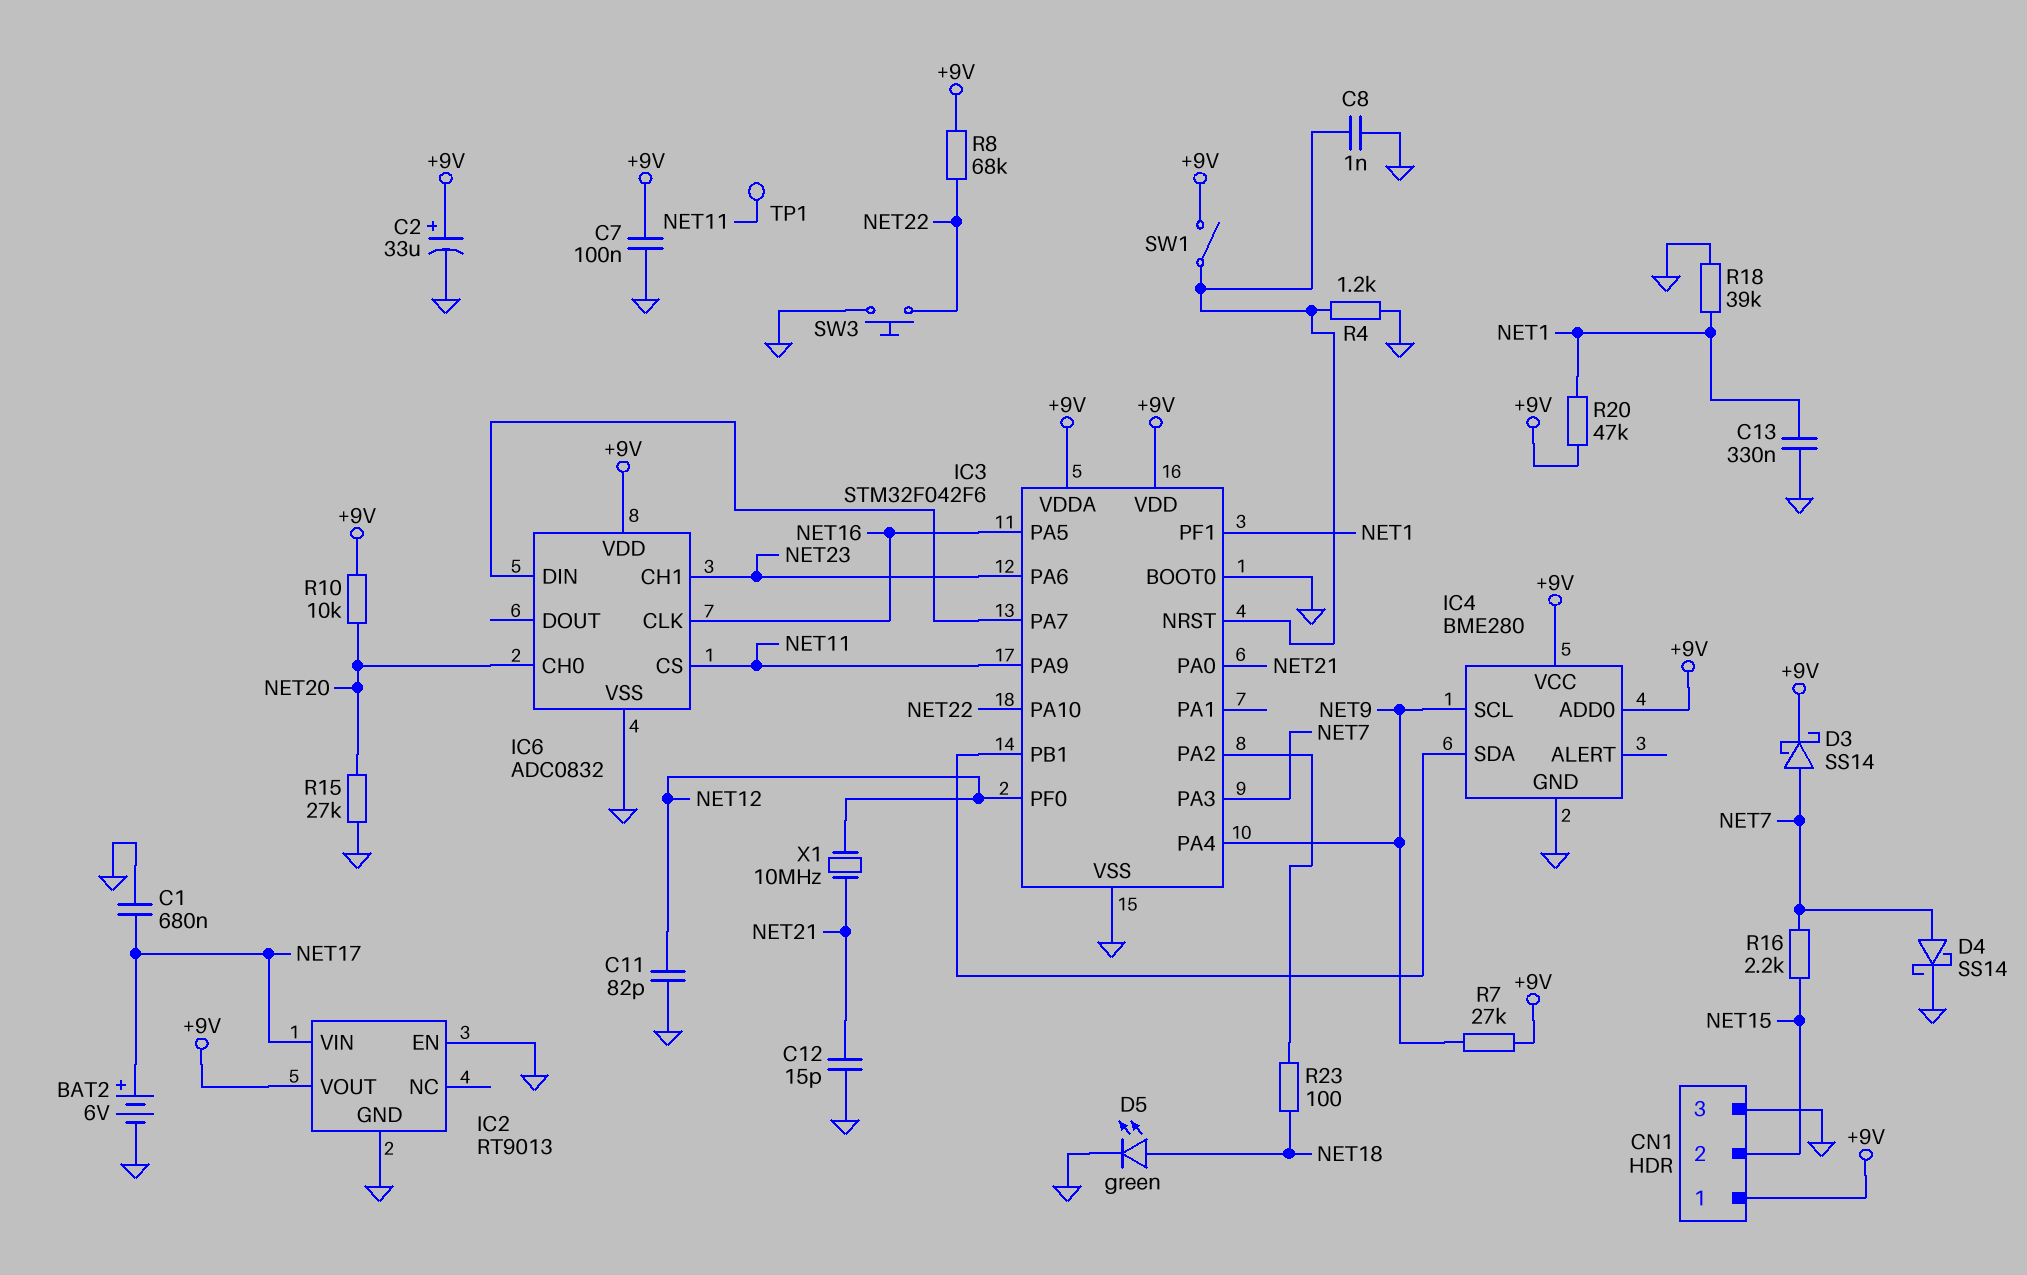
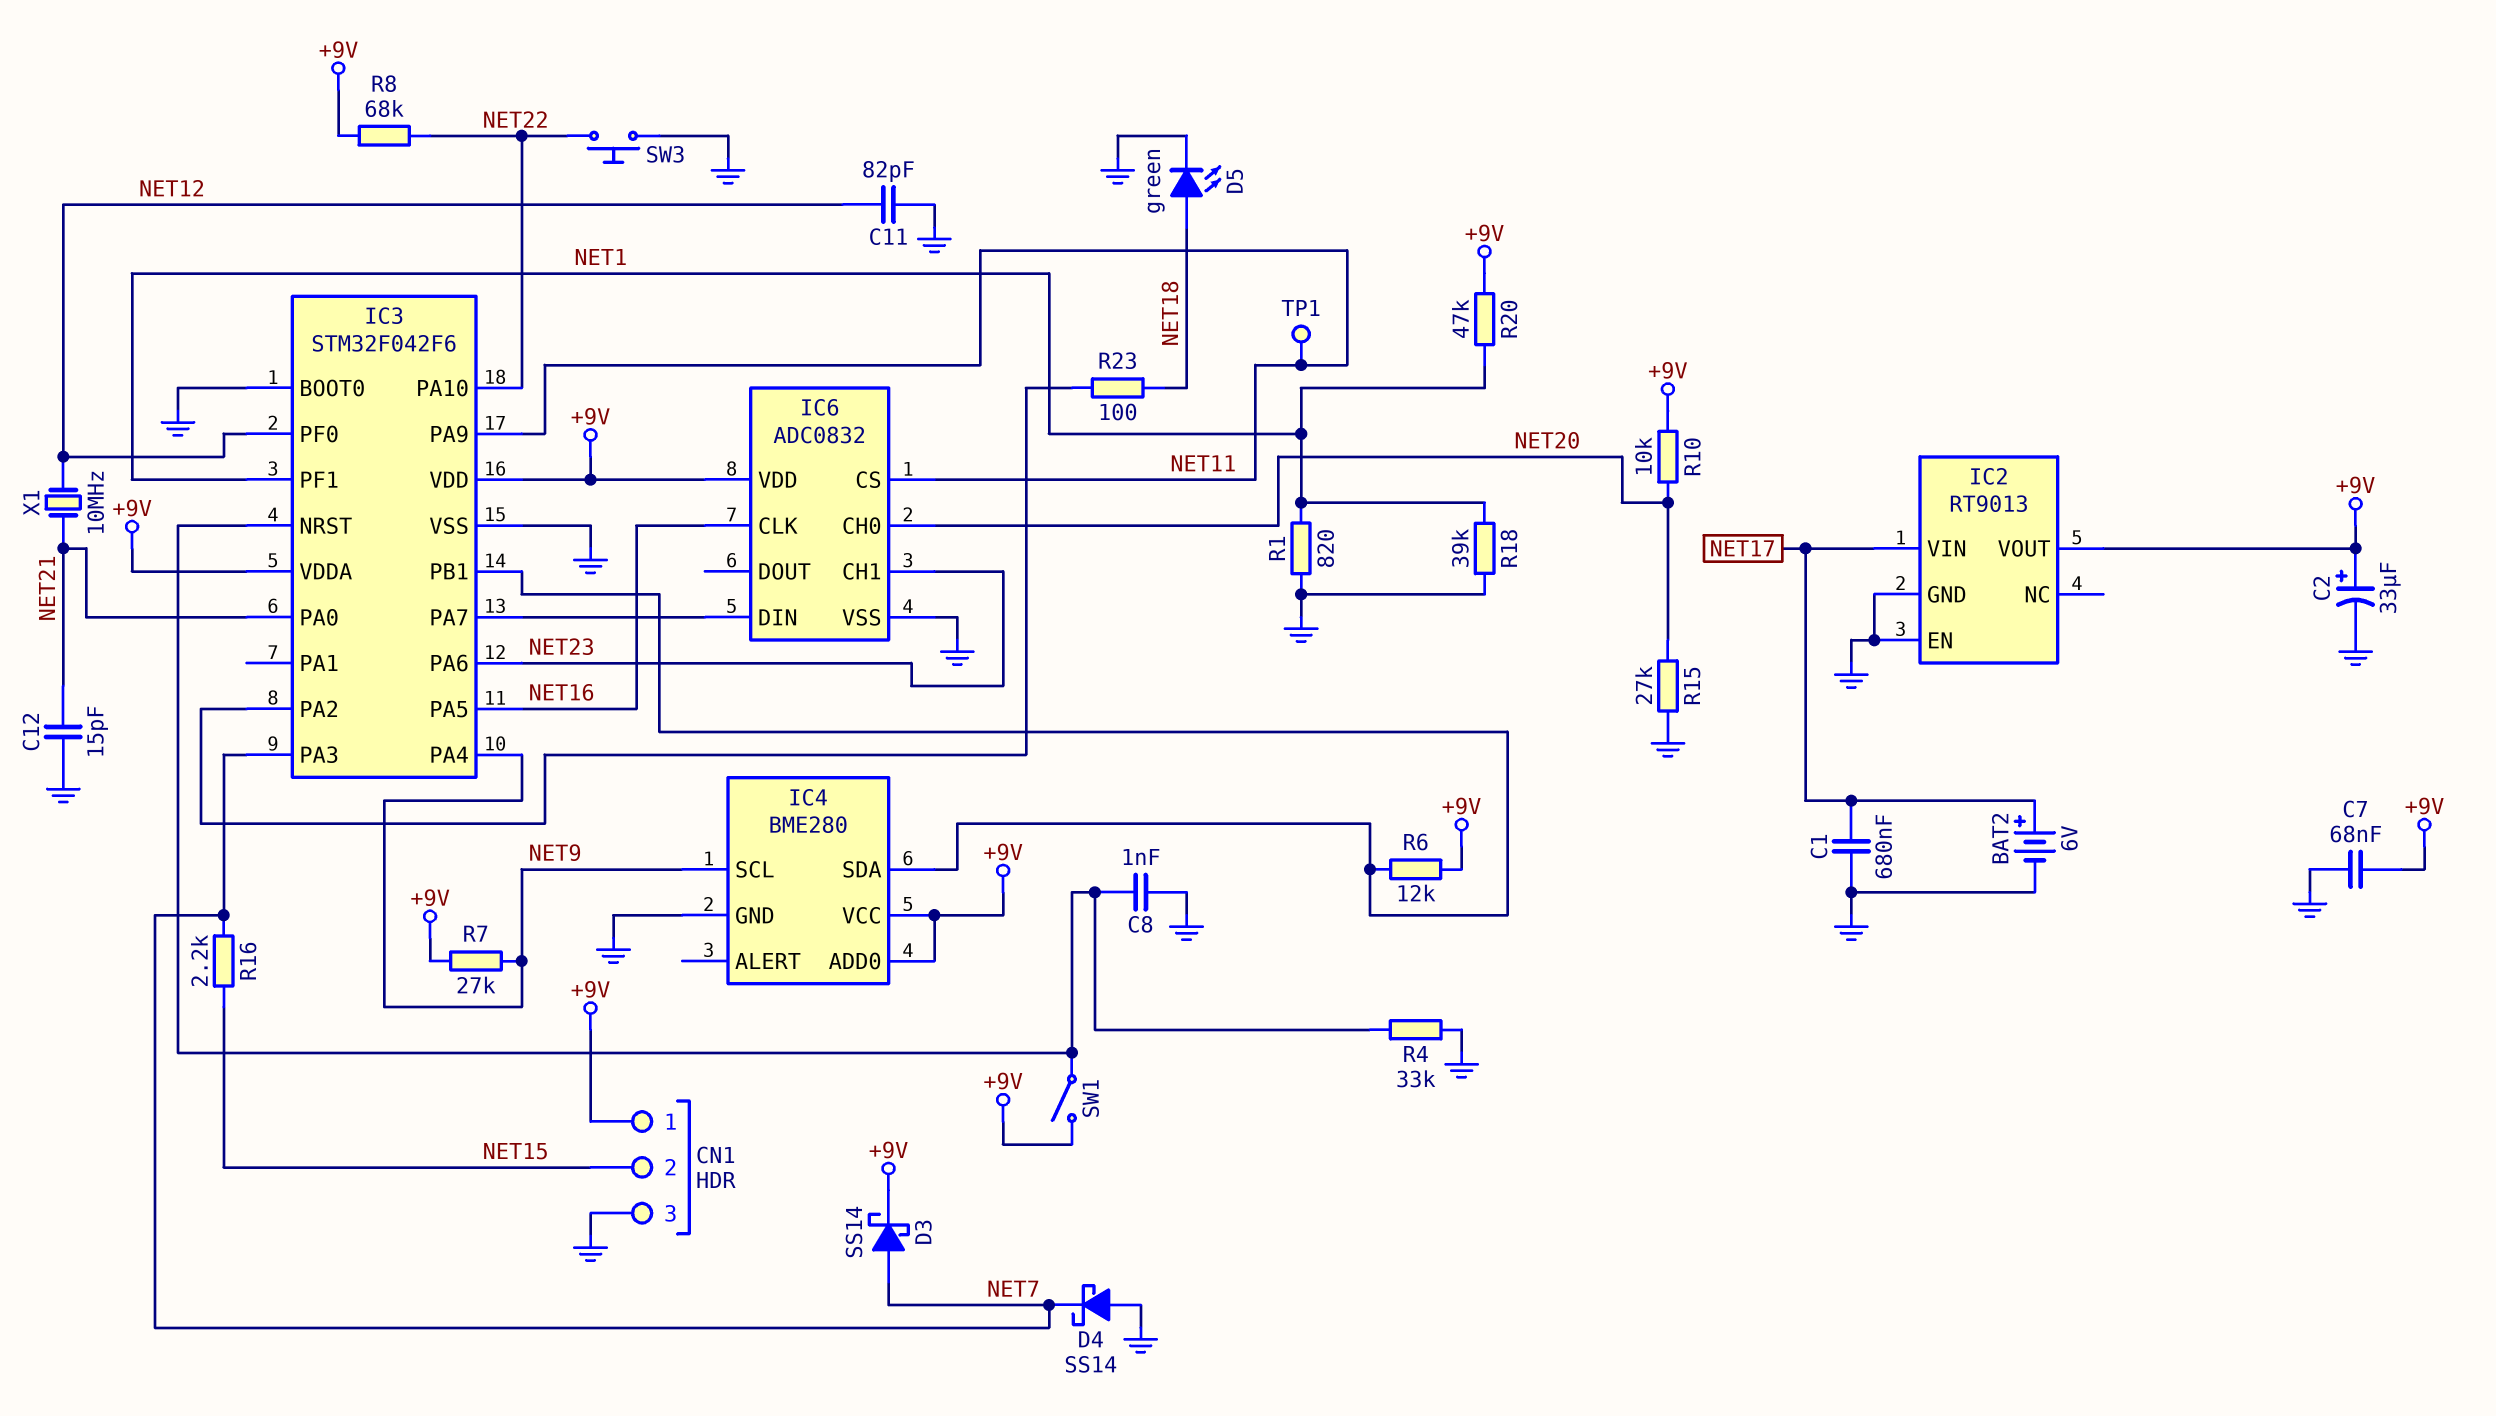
C7: 100nF (+9V, GND) -> 68nF (+9V, GND)
C13: 330nF (GND, NET1) -> none
D4: schottky SS14 (A NET7, K GND) -> schottky SS14 (A GND, K NET7)
R1: none -> 820 (GND, NET1)
R4: 1.2k (GND, IC3/NRST) -> 33k (GND, IC3/NRST)
R6: none -> 12k (+9V, IC3/PB1)

